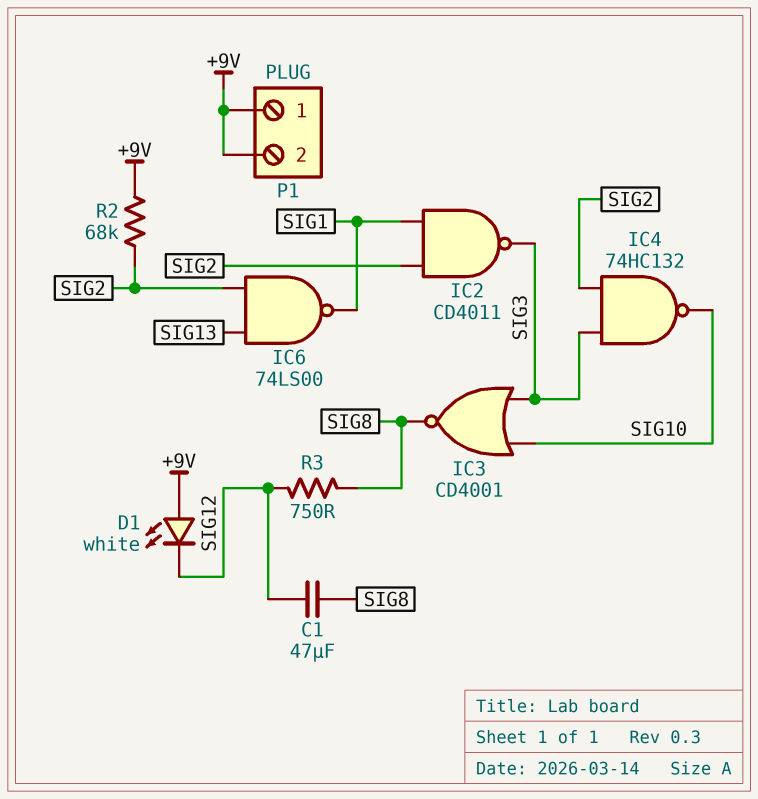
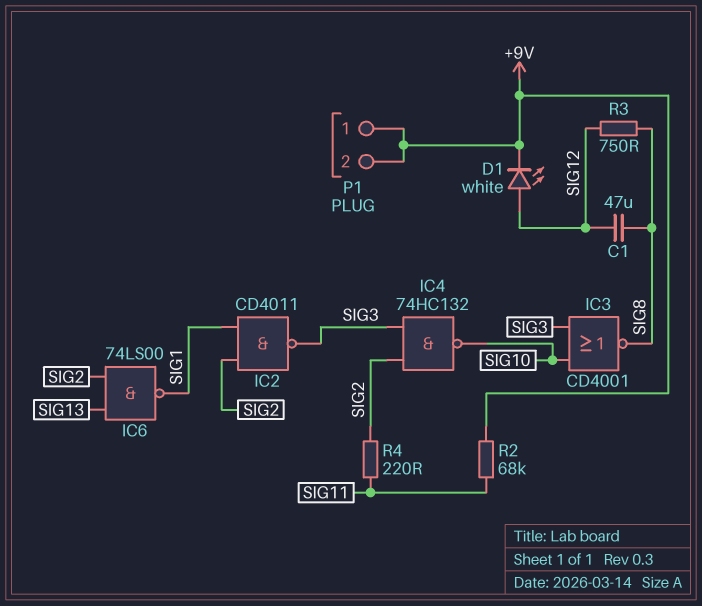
D1: LED white (A +9V, K SIG12) -> LED white (A SIG12, K +9V)
R2: 68k (+9V, SIG2) -> 68k (+9V, SIG11)
R4: none -> 220 (SIG2, SIG11)

